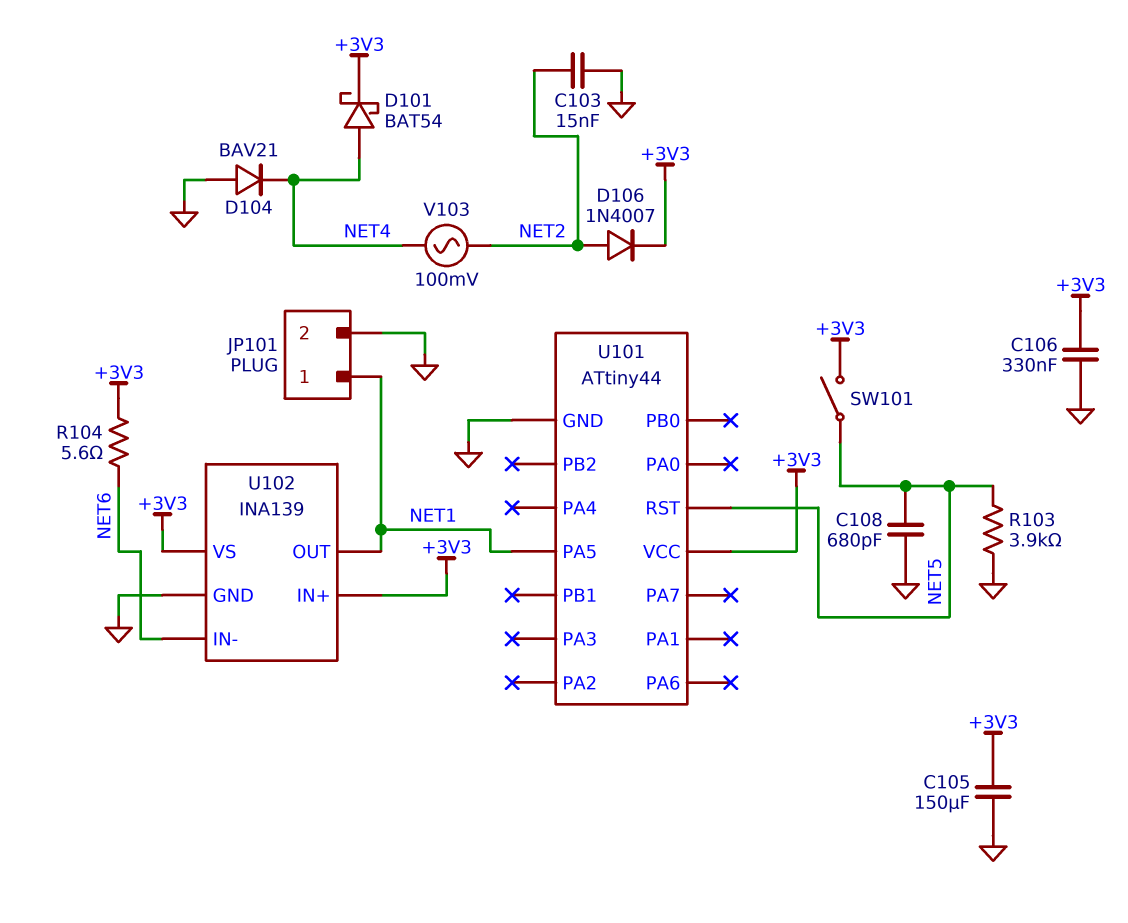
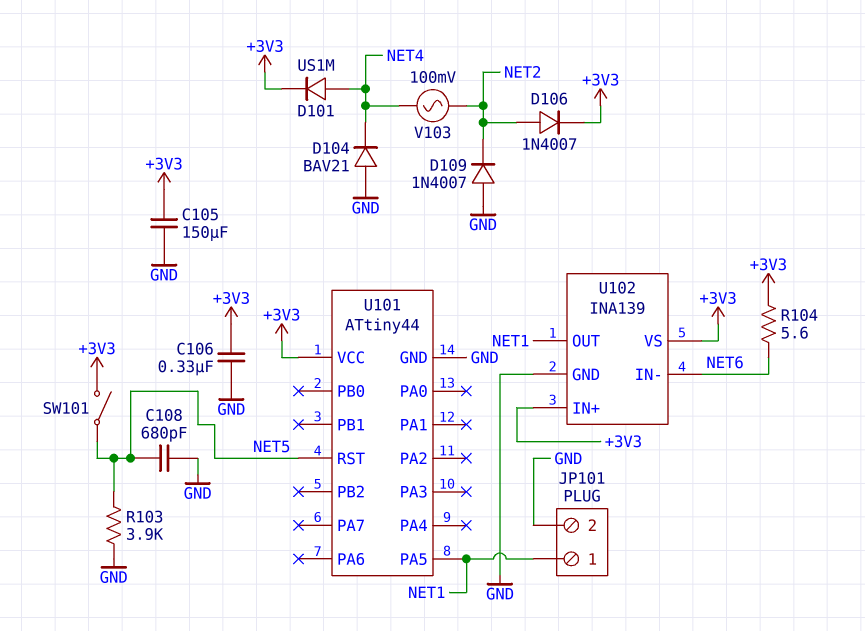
C103: 15nF (GND, NET2) -> none
D101: schottky BAT54 (A NET4, K +3V3) -> diode US1M (A NET4, K +3V3)
D109: none -> diode 1N4007 (A GND, K NET2)

